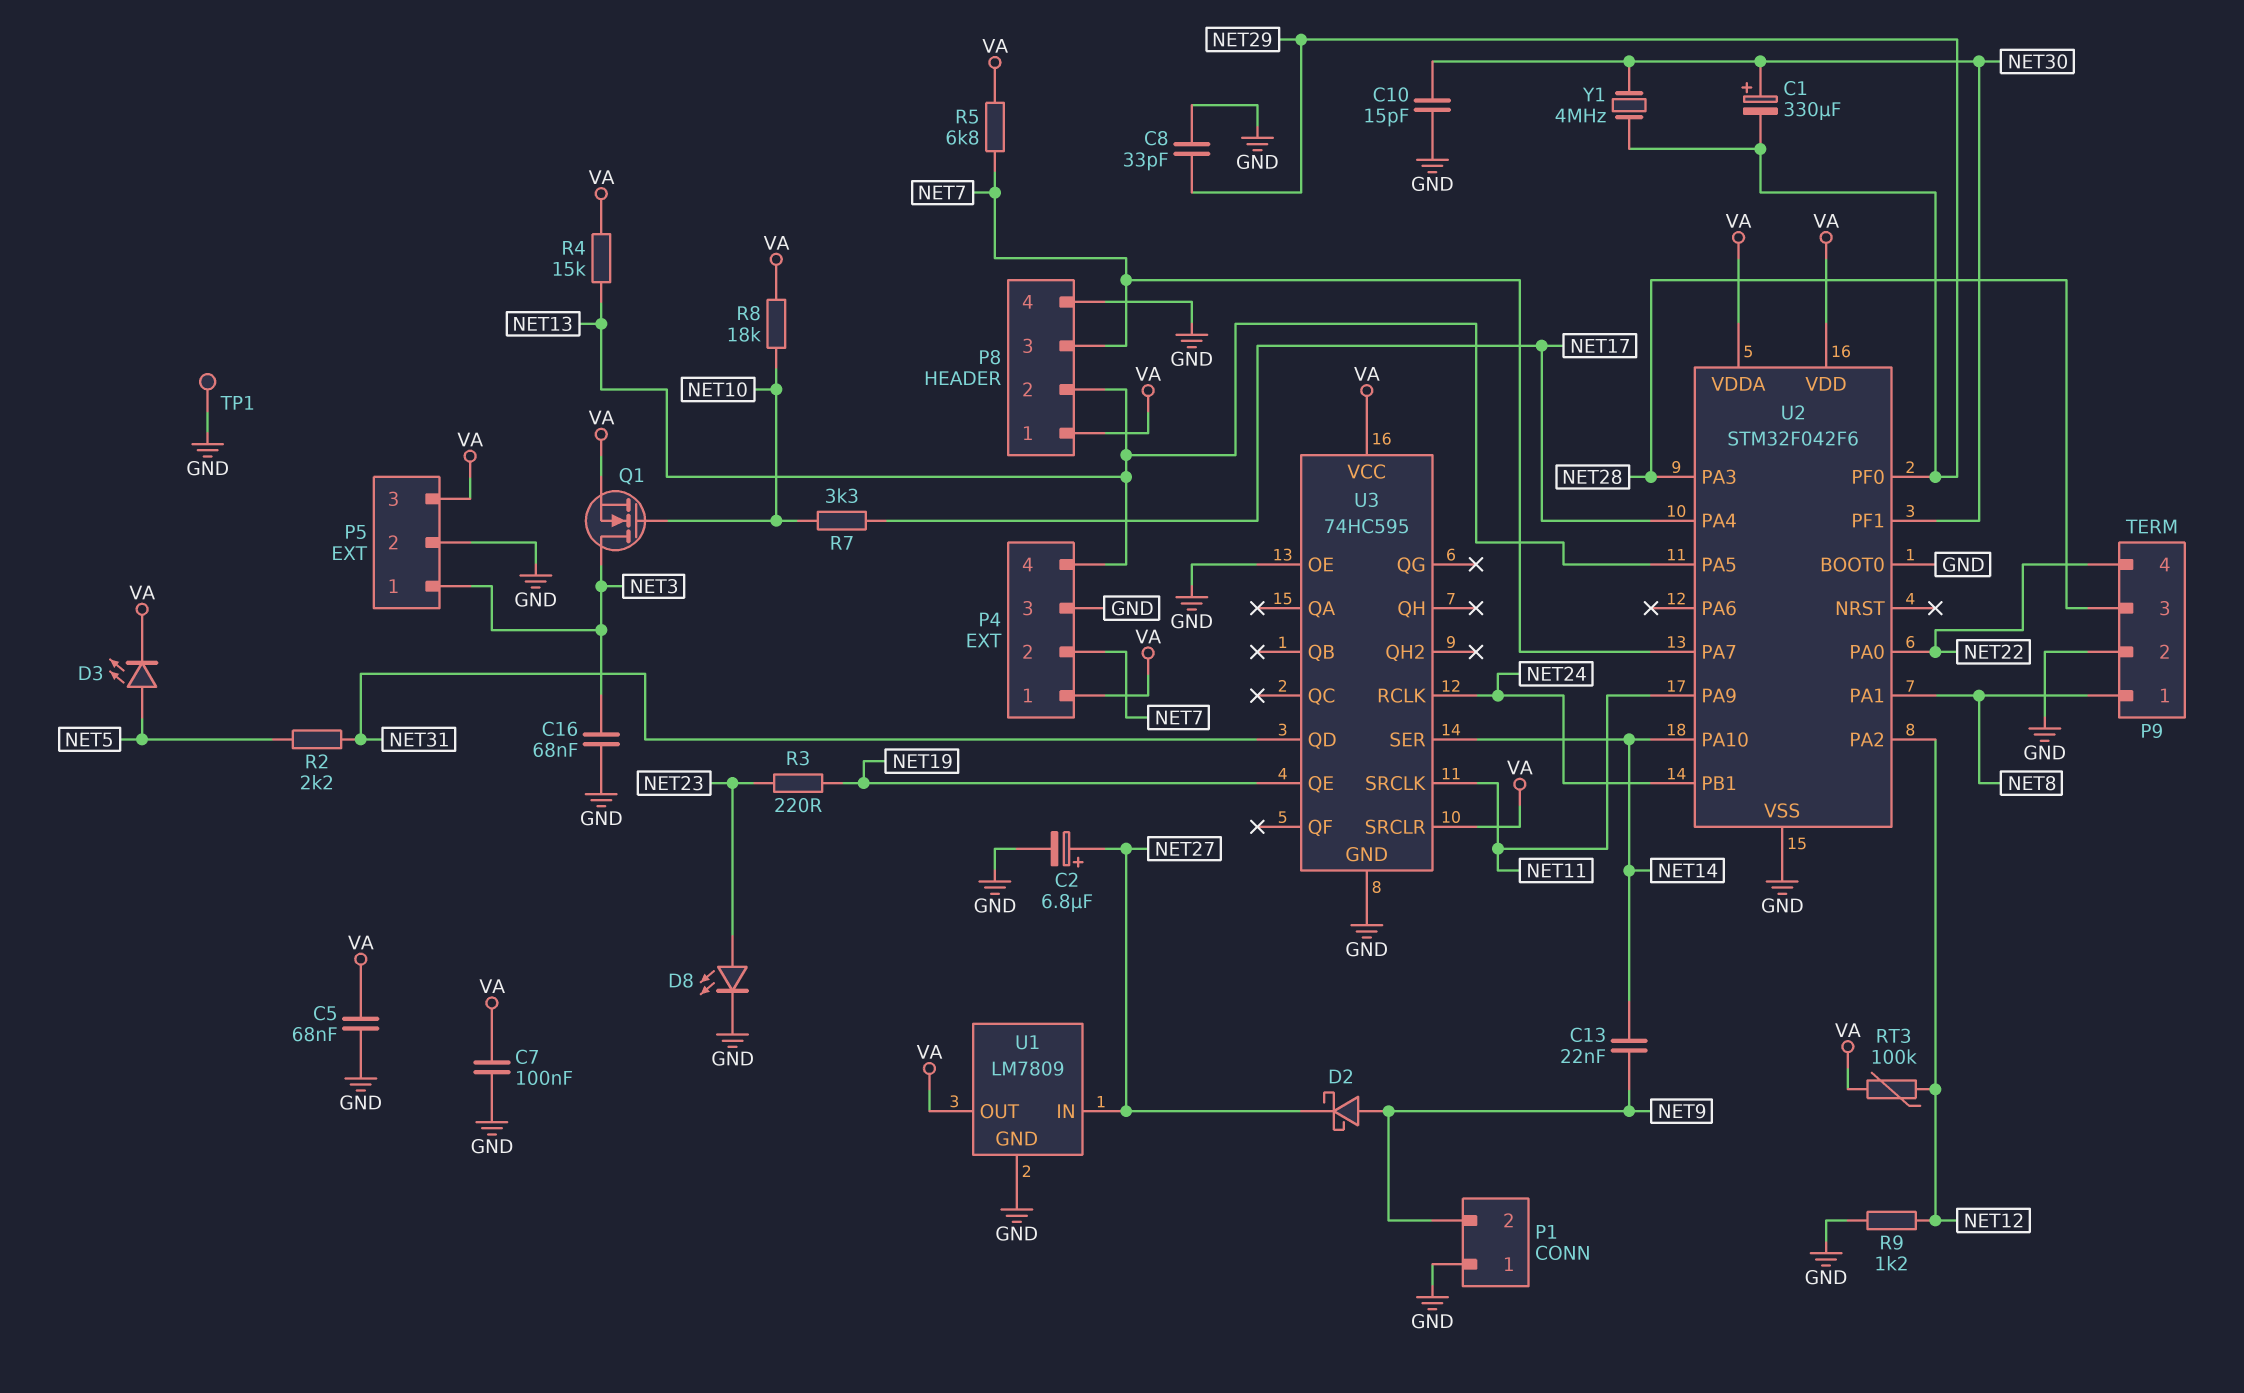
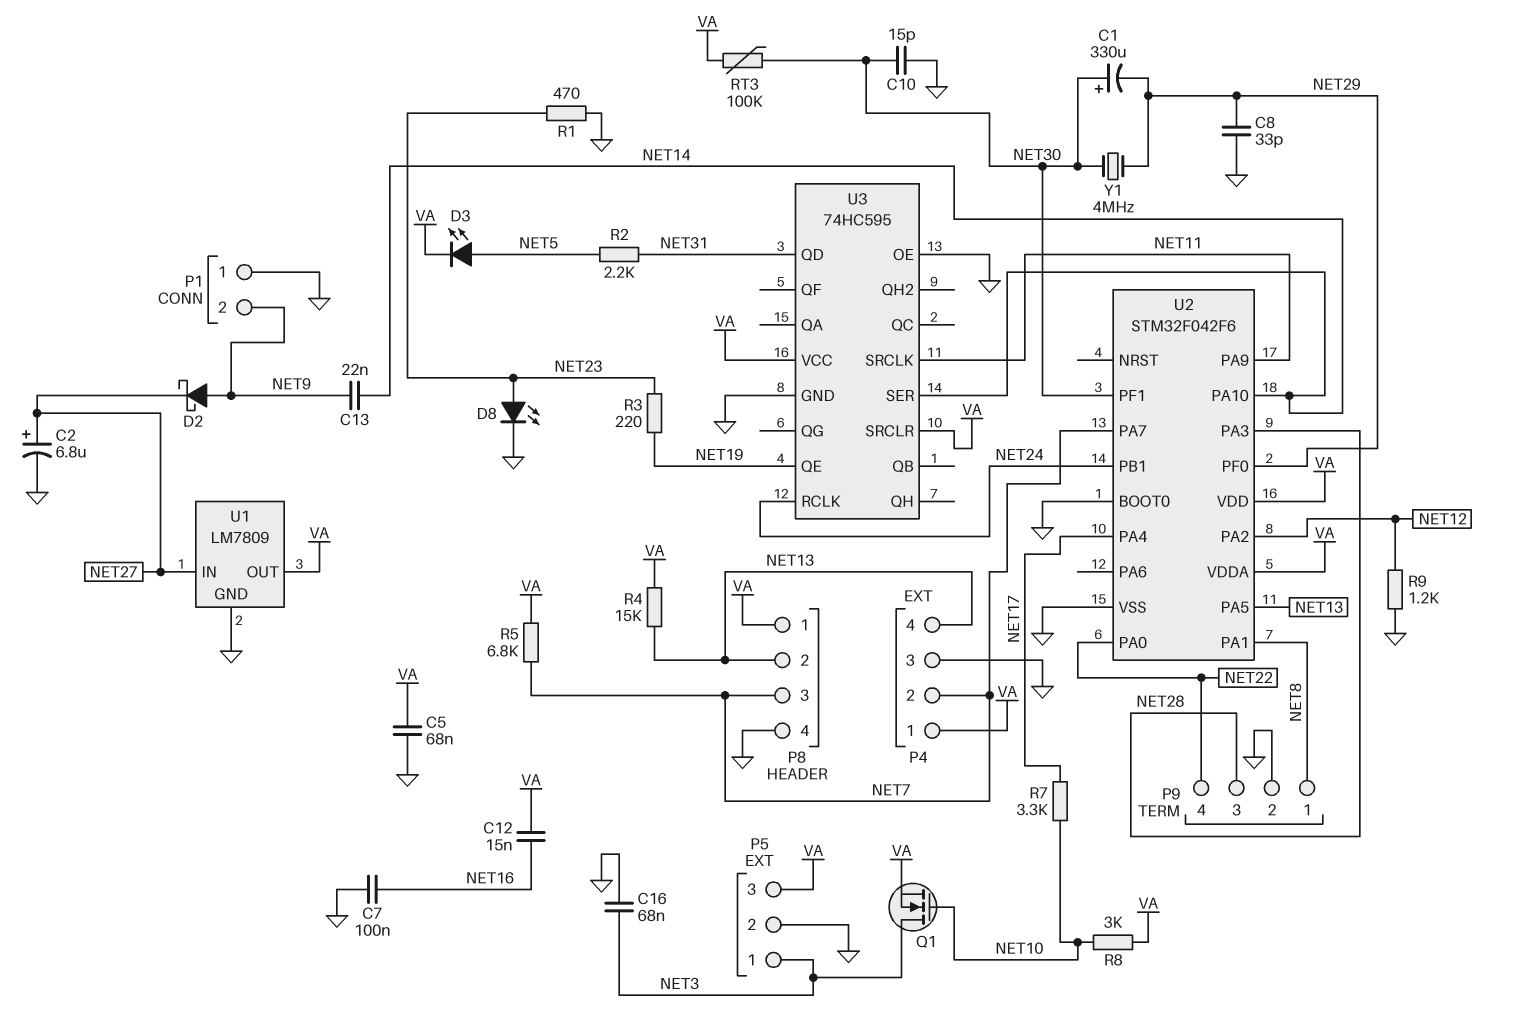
C7: 100nF (GND, VA) -> 100nF (GND, NET16)
C12: none -> 15nF (NET16, VA)
R1: none -> 470 (GND, NET23)
R8: 18k (NET10, VA) -> 3k (NET10, VA)
RT3: 100k (NET12, VA) -> 100k (NET30, VA)
TP1: test point (GND) -> none

